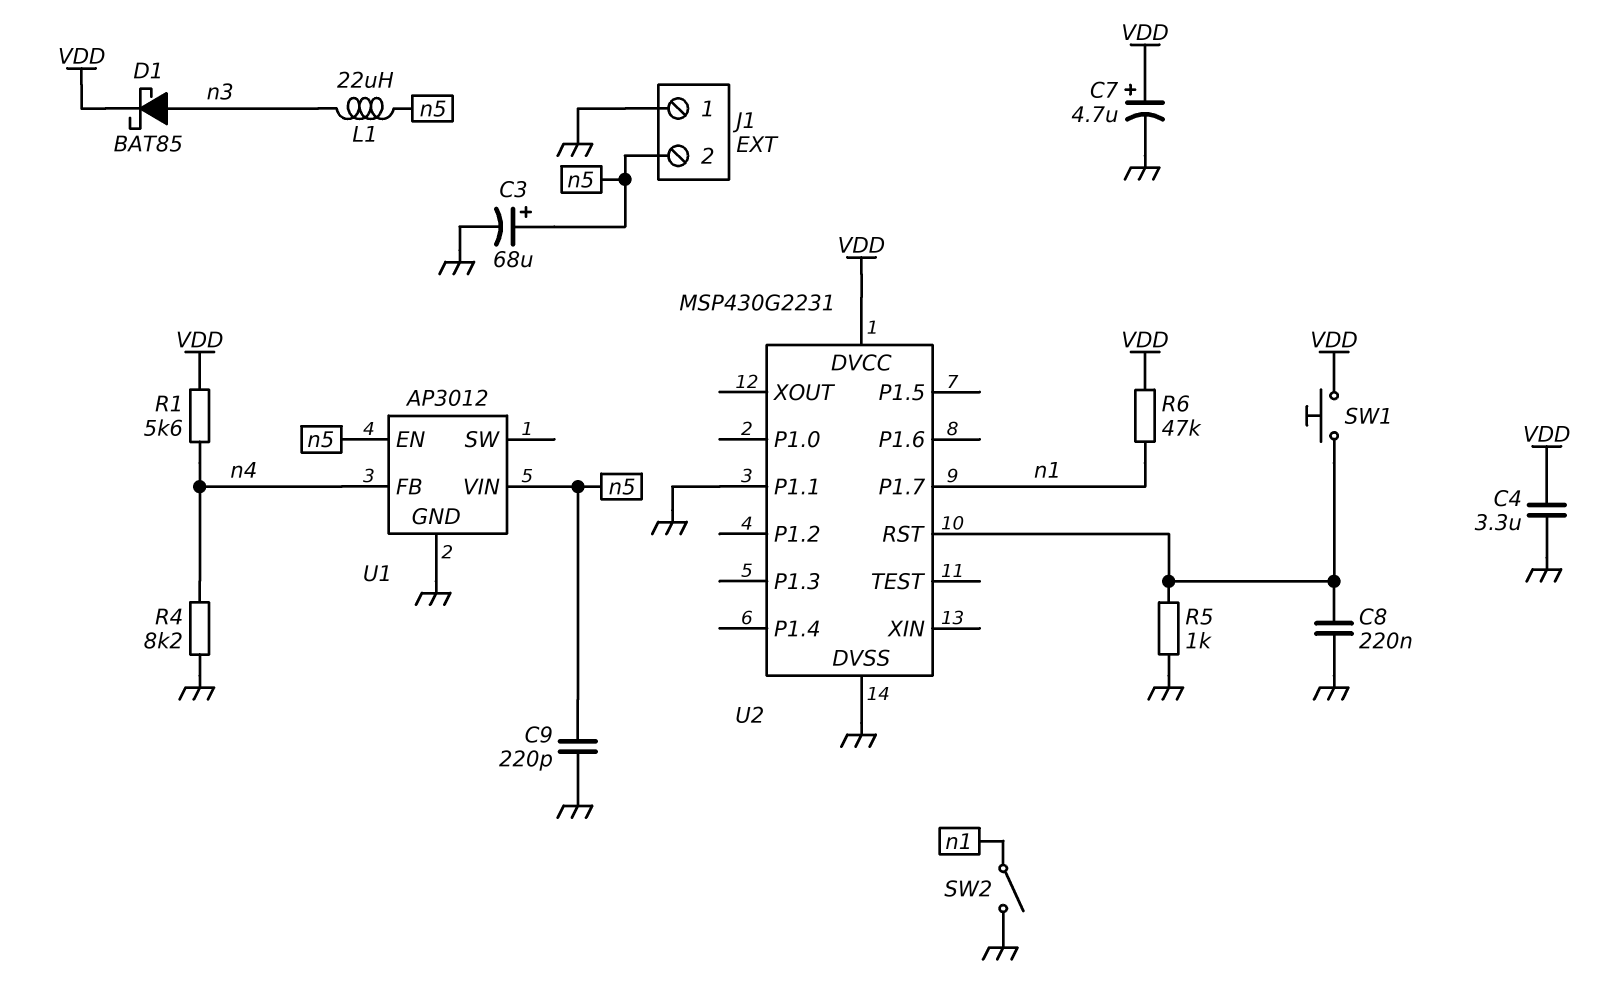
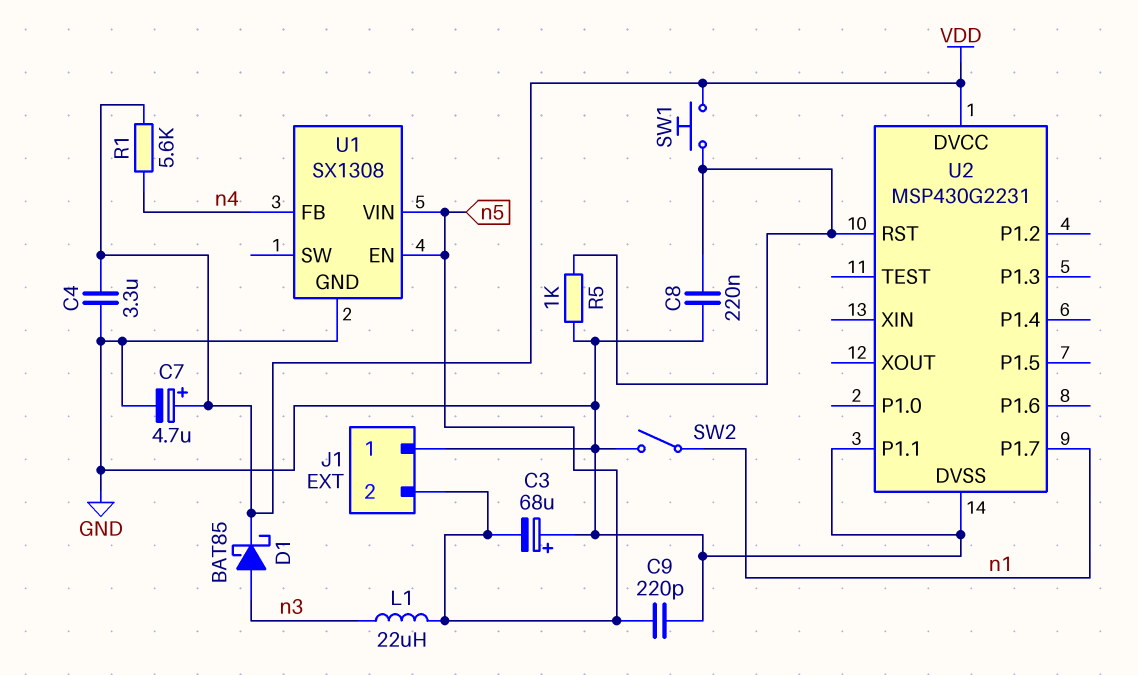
C3: 68uF (plus n5, minus GND) -> 68uF (plus GND, minus n5)
R4: 8.2k (GND, n4) -> none
R6: 47k (VDD, n1) -> none
U1: AP3012 -> SX1308

